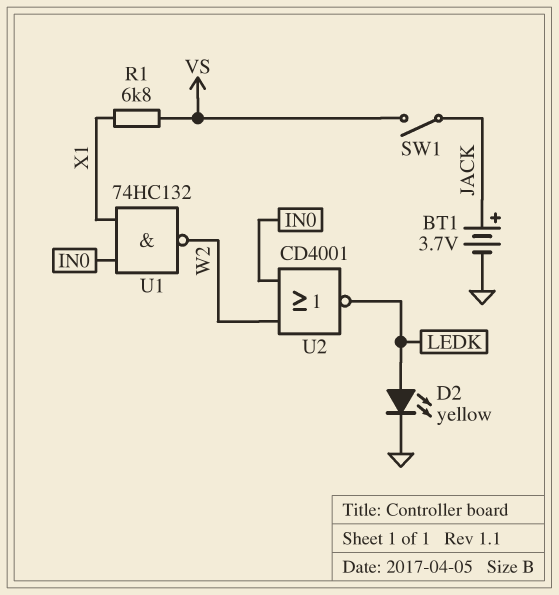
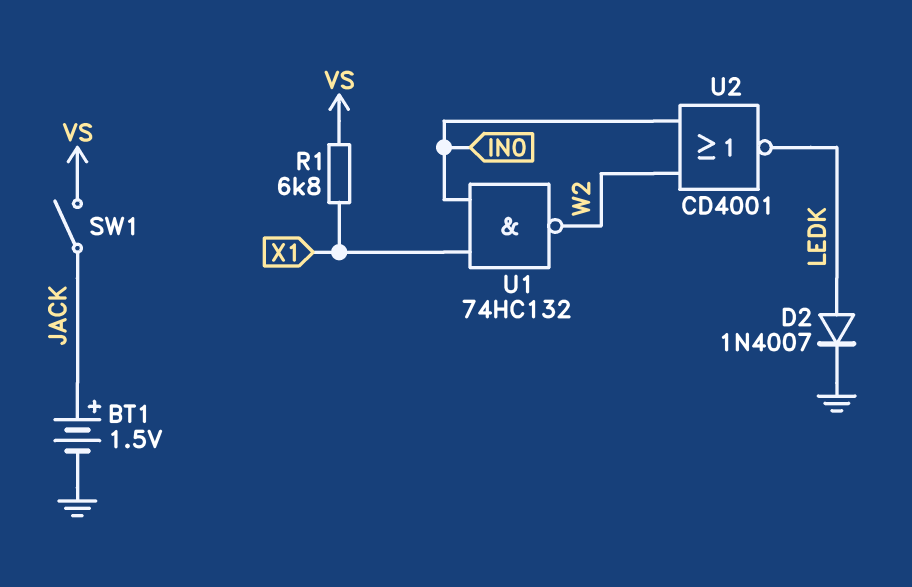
BT1: 3.7V (plus JACK, minus GND) -> 1.5V (plus JACK, minus GND)
D2: LED yellow (A LEDK, K GND) -> diode 1N4007 (A LEDK, K GND)

